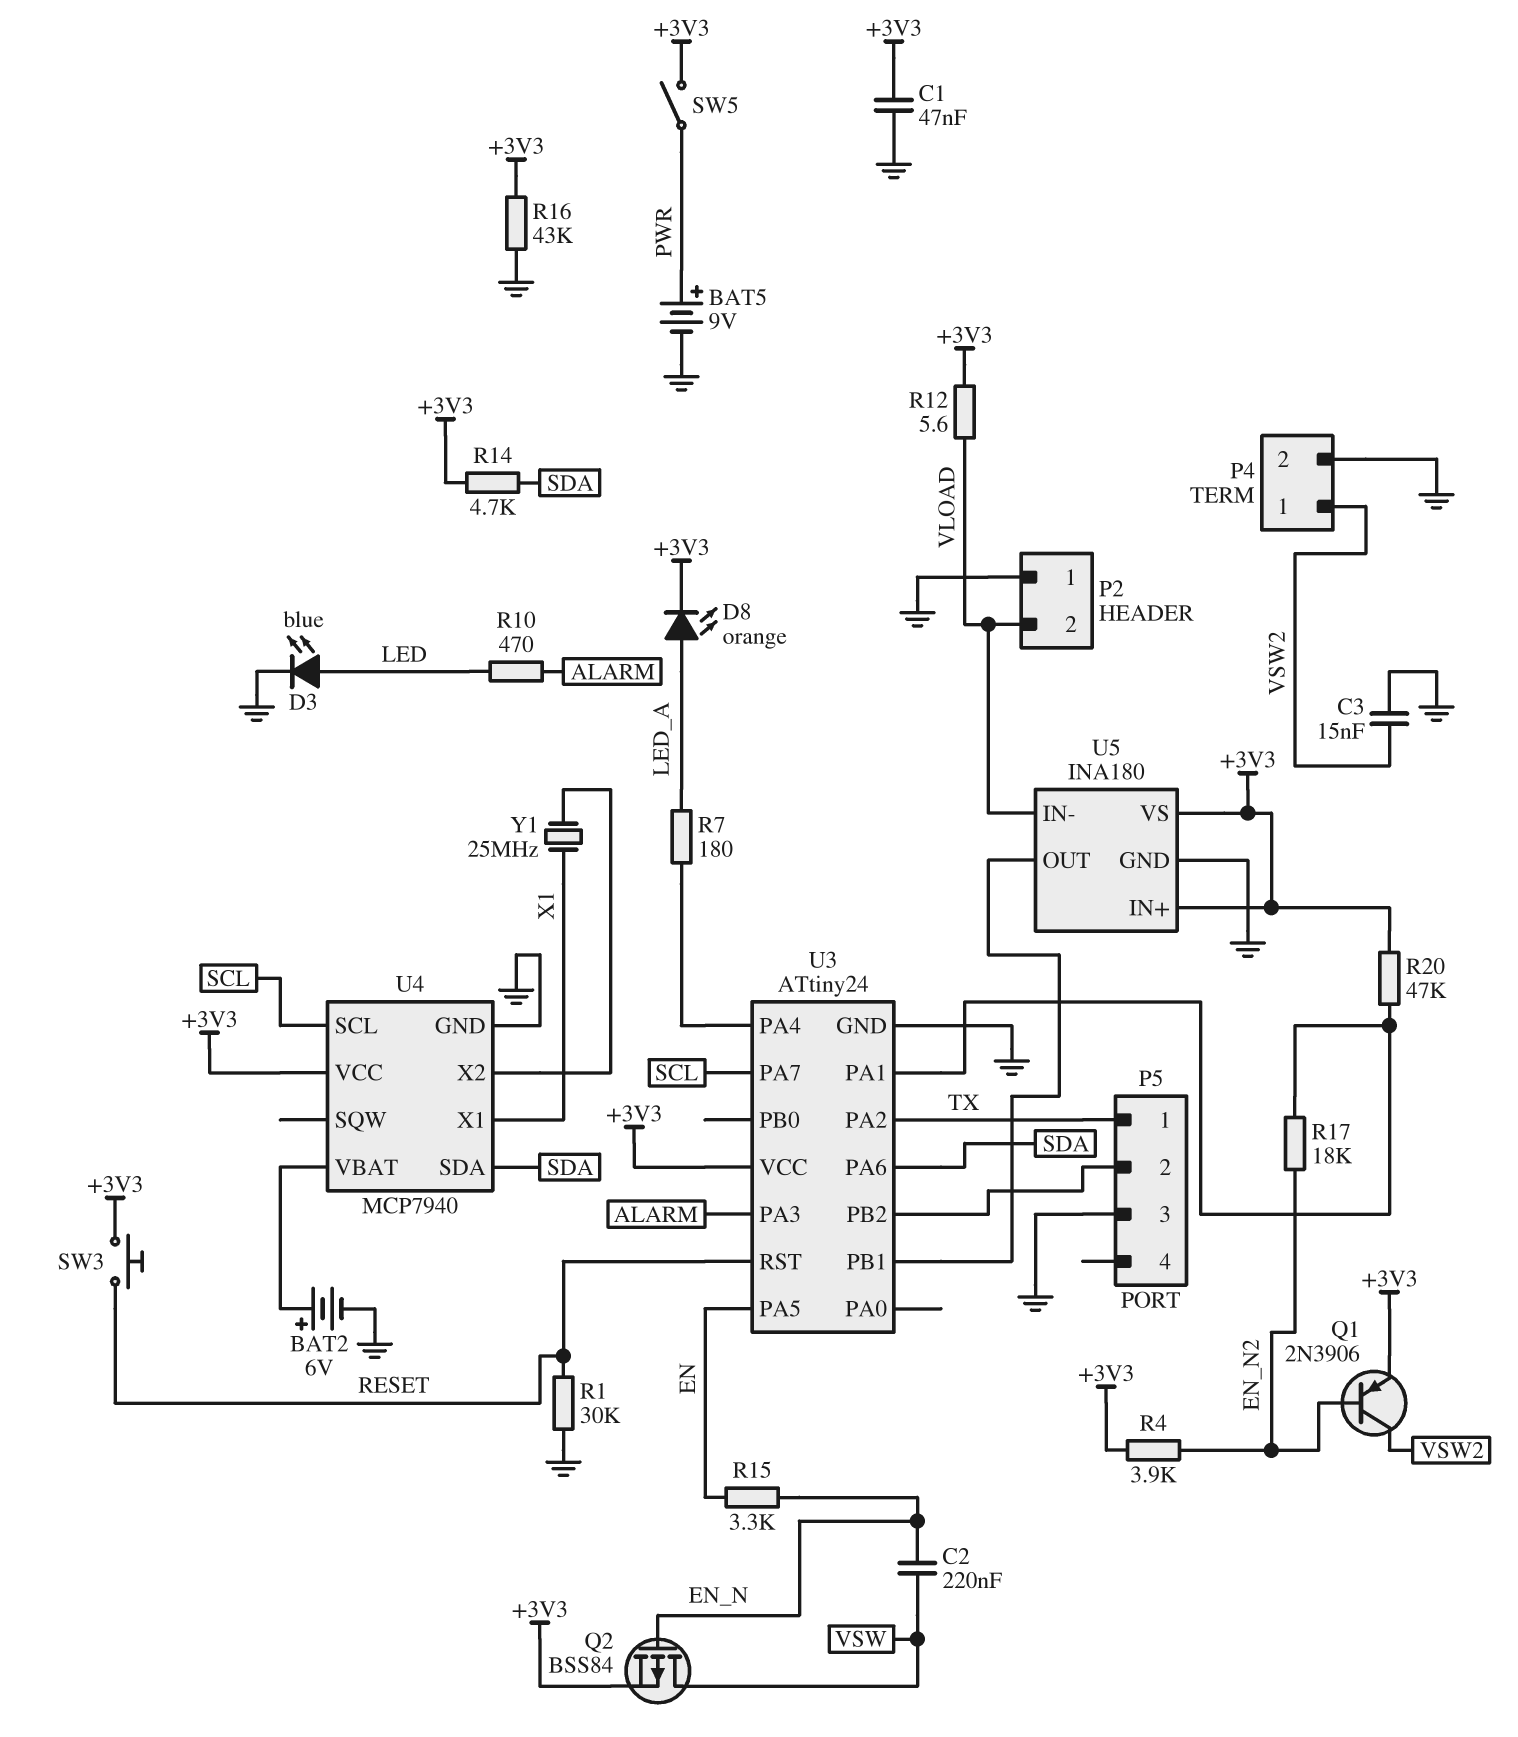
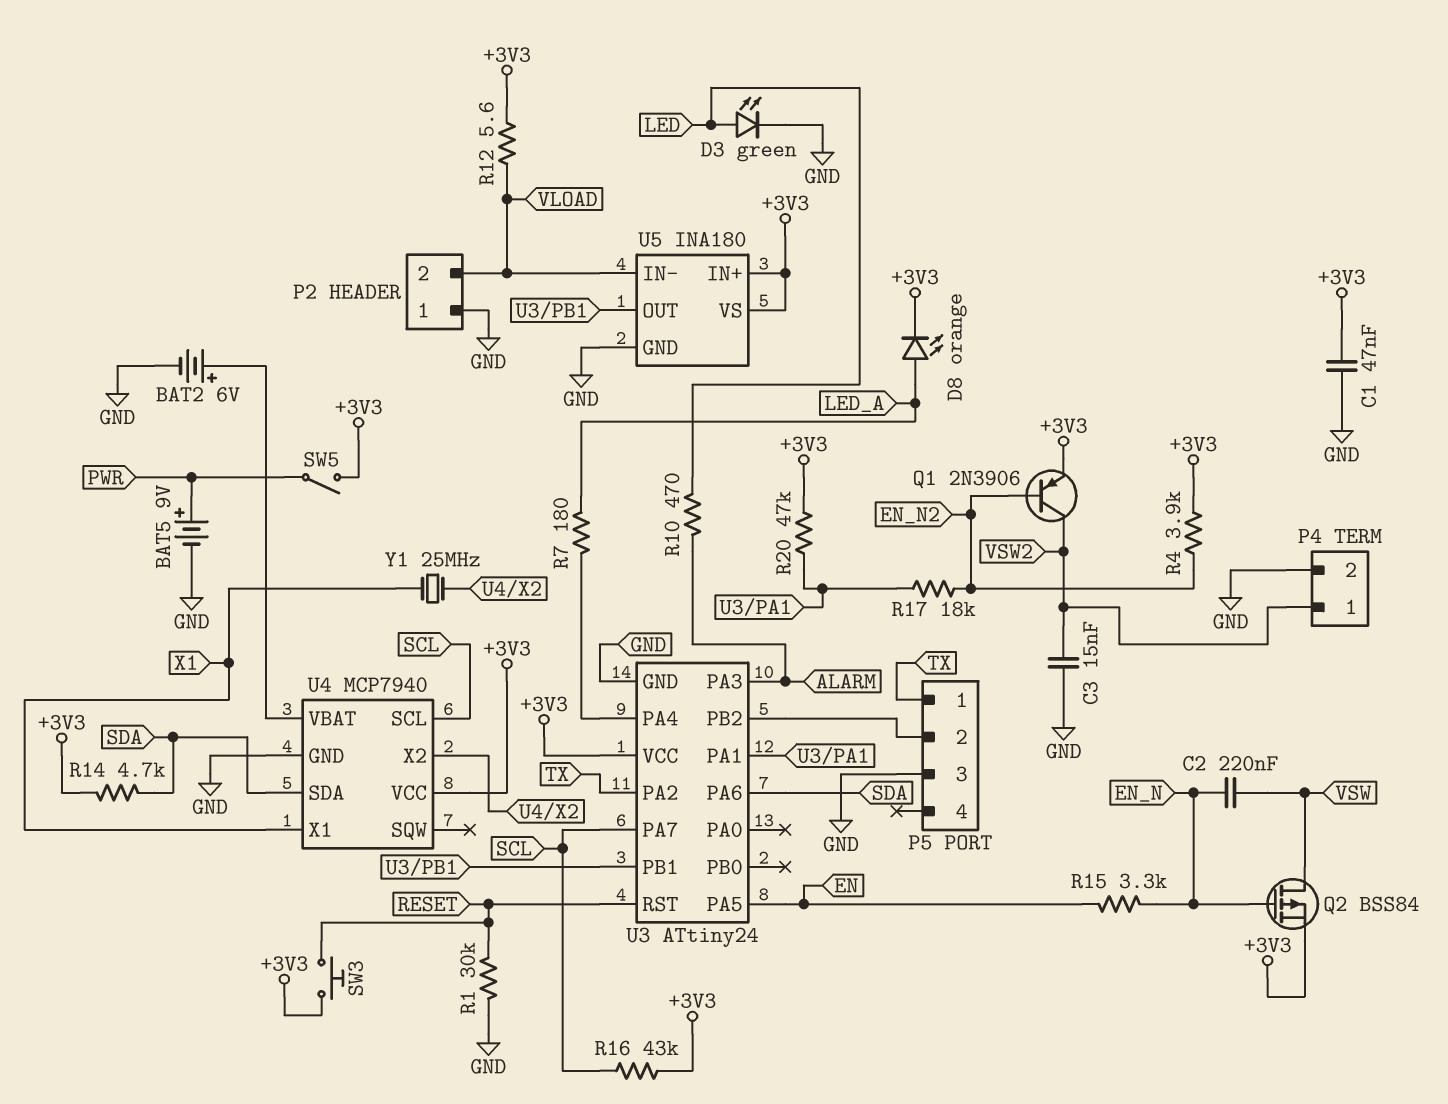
D3: LED blue (A LED, K GND) -> LED green (A LED, K GND)
R16: 43k (+3V3, GND) -> 43k (+3V3, SCL)

